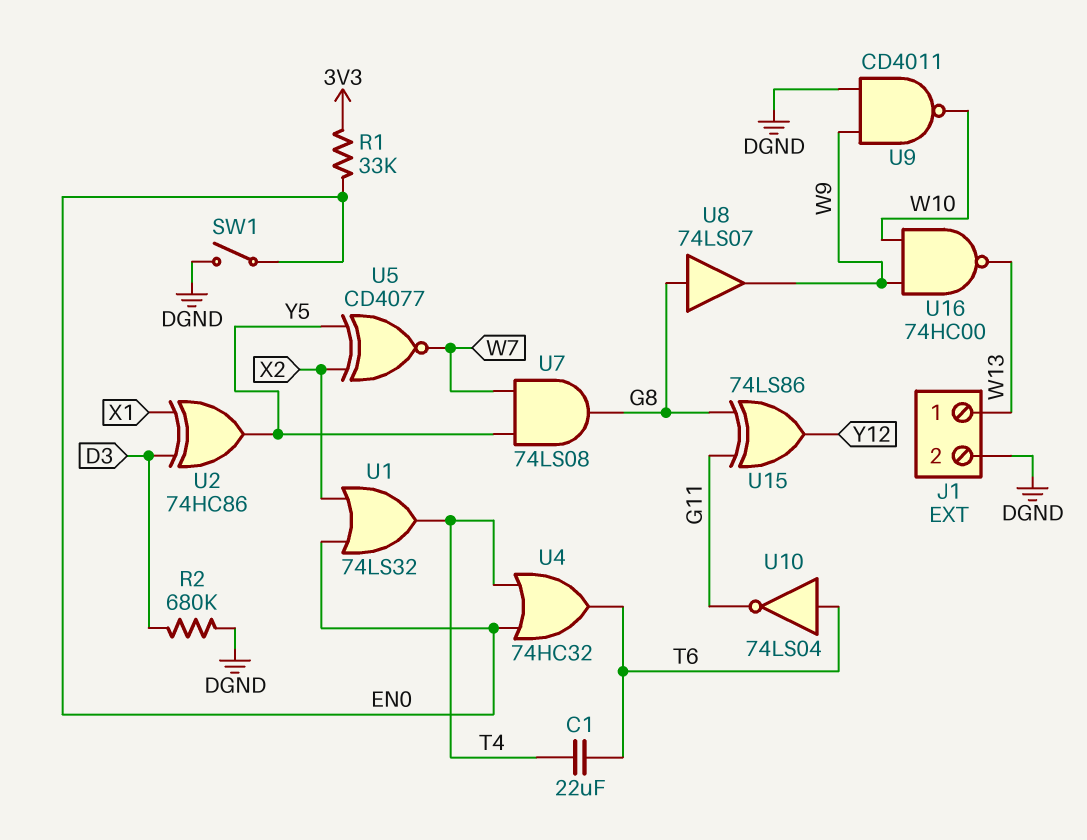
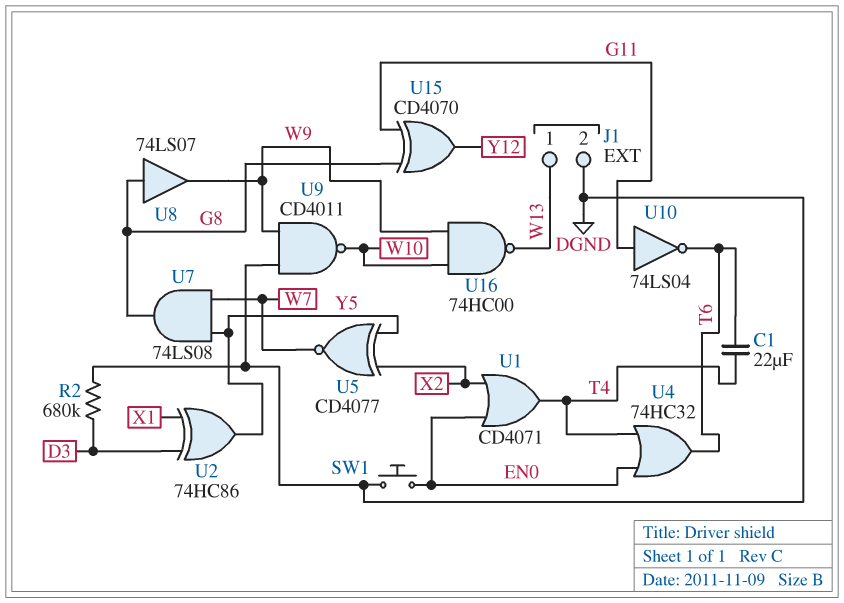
R1: 33k (3V3, EN0) -> none
SW1: switch (DGND, EN0) -> button (DGND, EN0)
U1: OR 74LS32 (in EN0, in X2, out T4) -> OR CD4071 (in EN0, in X2, out T4)
U10: NOT 74LS04 (in T6, out G11) -> NOT 74LS04 (in G11, out T6)
U15: XOR 74LS86 (in G8, in G11, out Y12) -> XOR CD4070 (in G8, in G11, out Y12)

